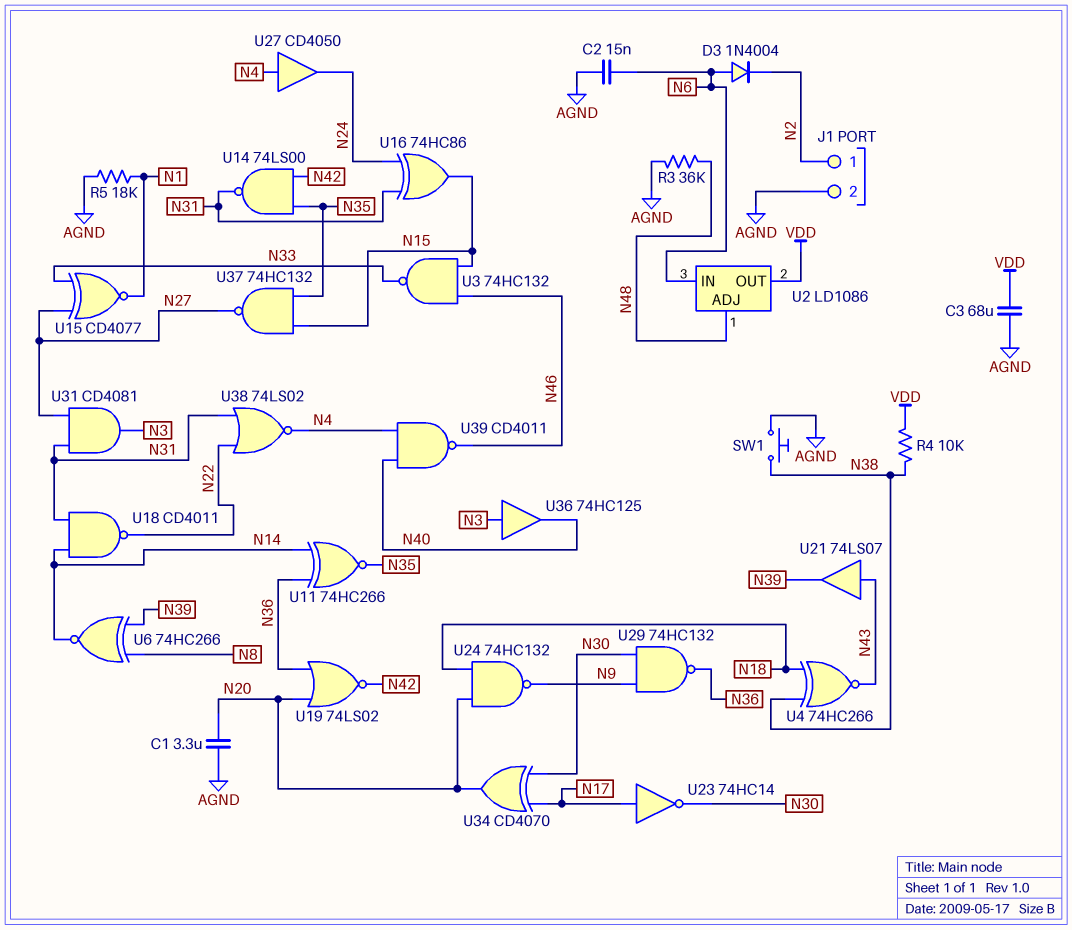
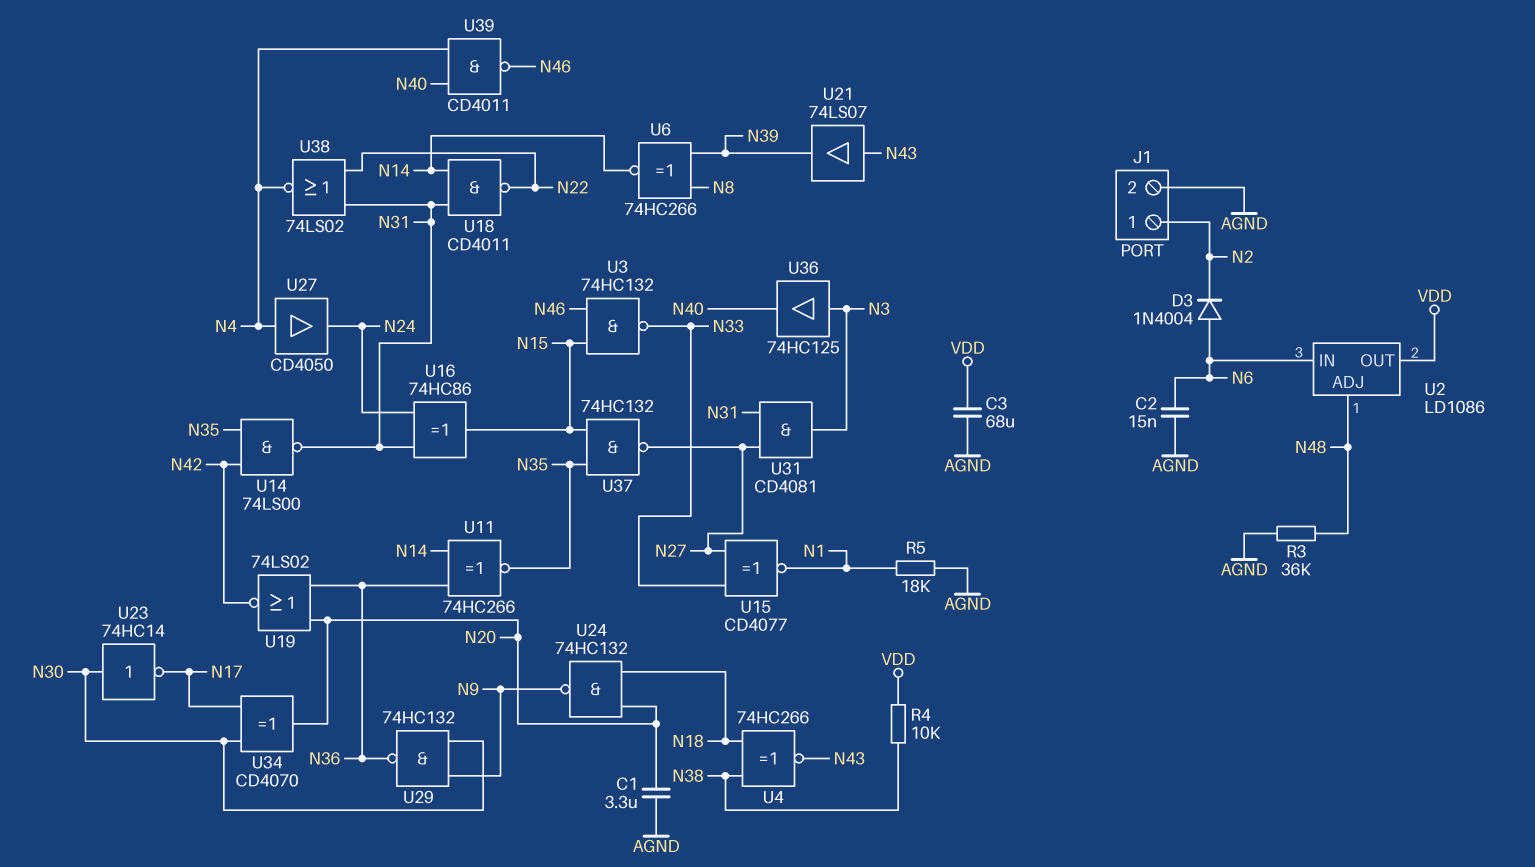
SW1: button (AGND, N38) -> none
U23: NOT 74HC14 (in N17, out N30) -> NOT 74HC14 (in N30, out N17)

